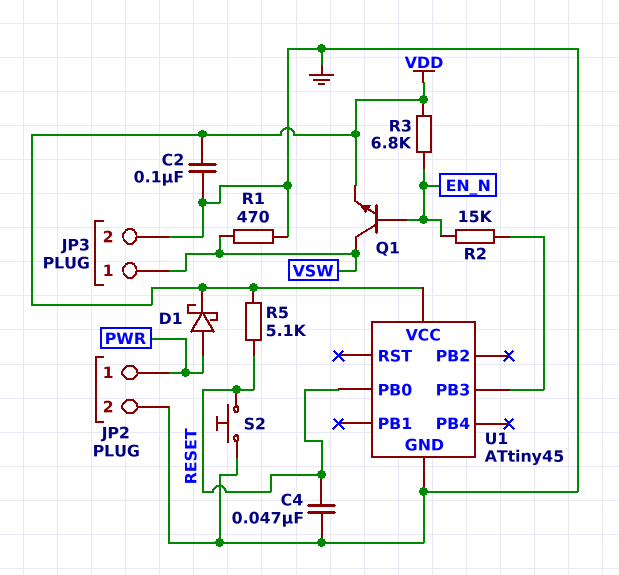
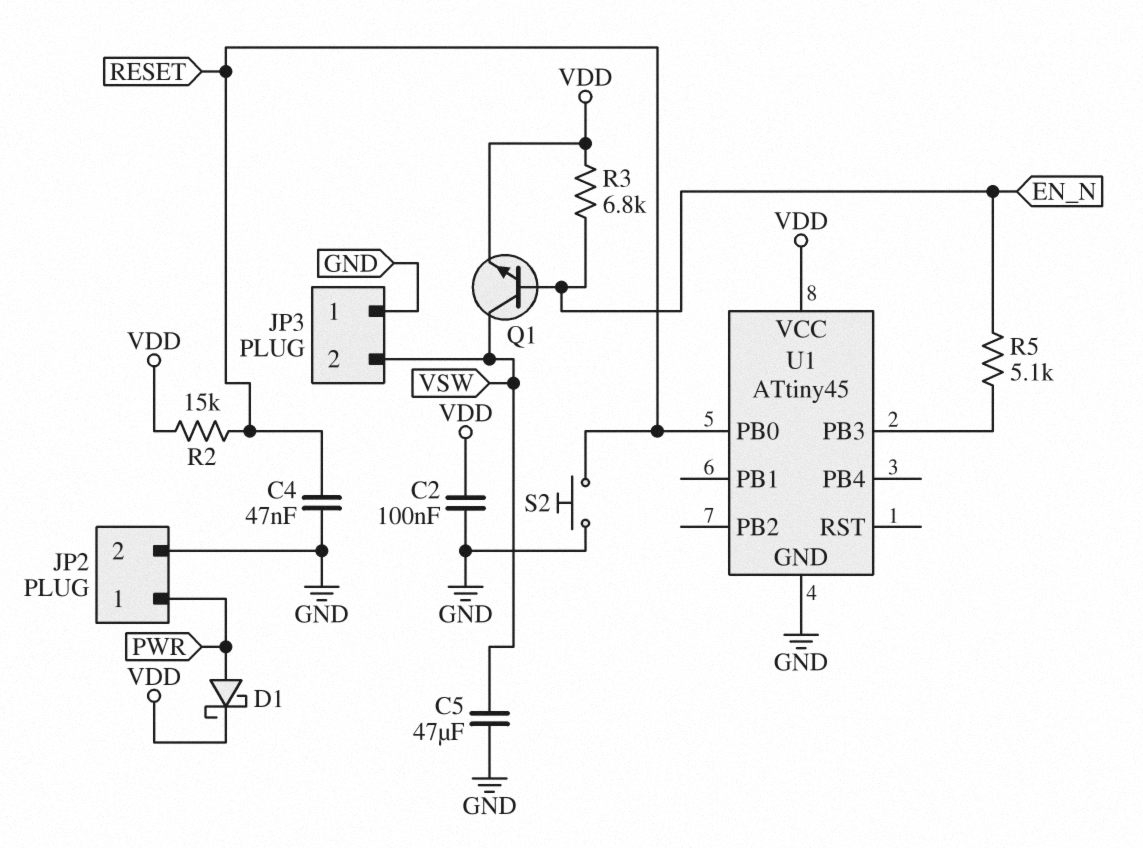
C5: none -> 47uF (GND, VSW)
JP3 pin 1: VSW -> GND
JP3 pin 2: GND -> VSW
R1: 470 (GND, VSW) -> none
R2: 15k (EN_N, U1/PB3) -> 15k (RESET, VDD)
R5: 5.1k (RESET, VDD) -> 5.1k (EN_N, U1/PB3)

